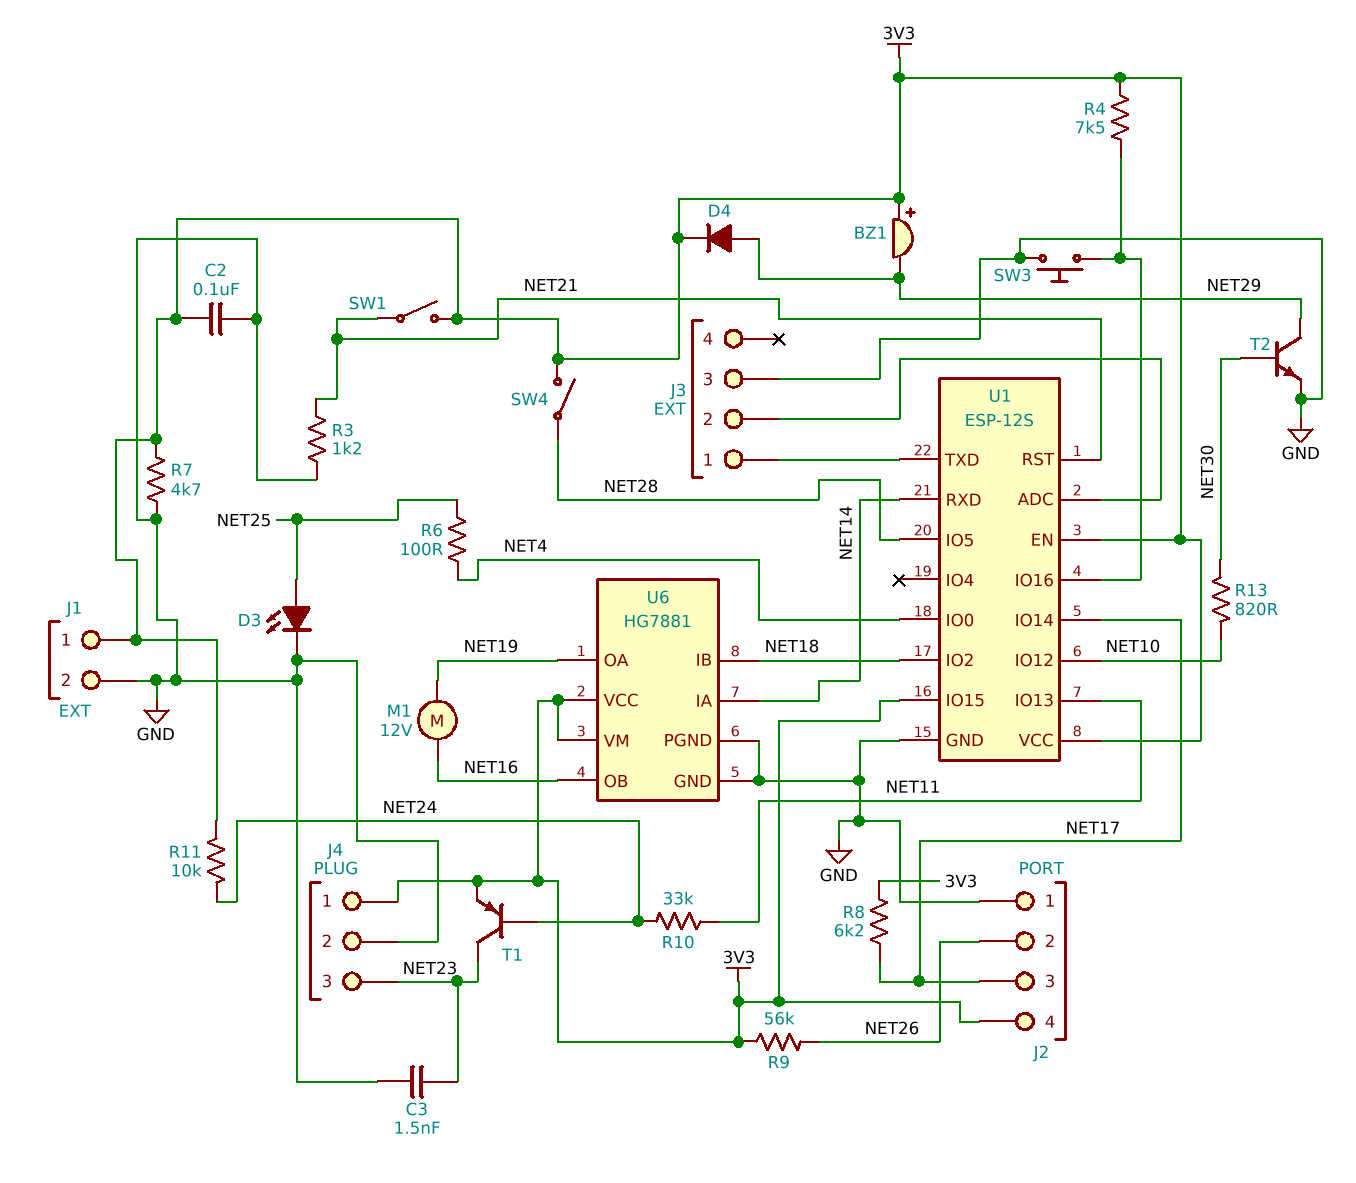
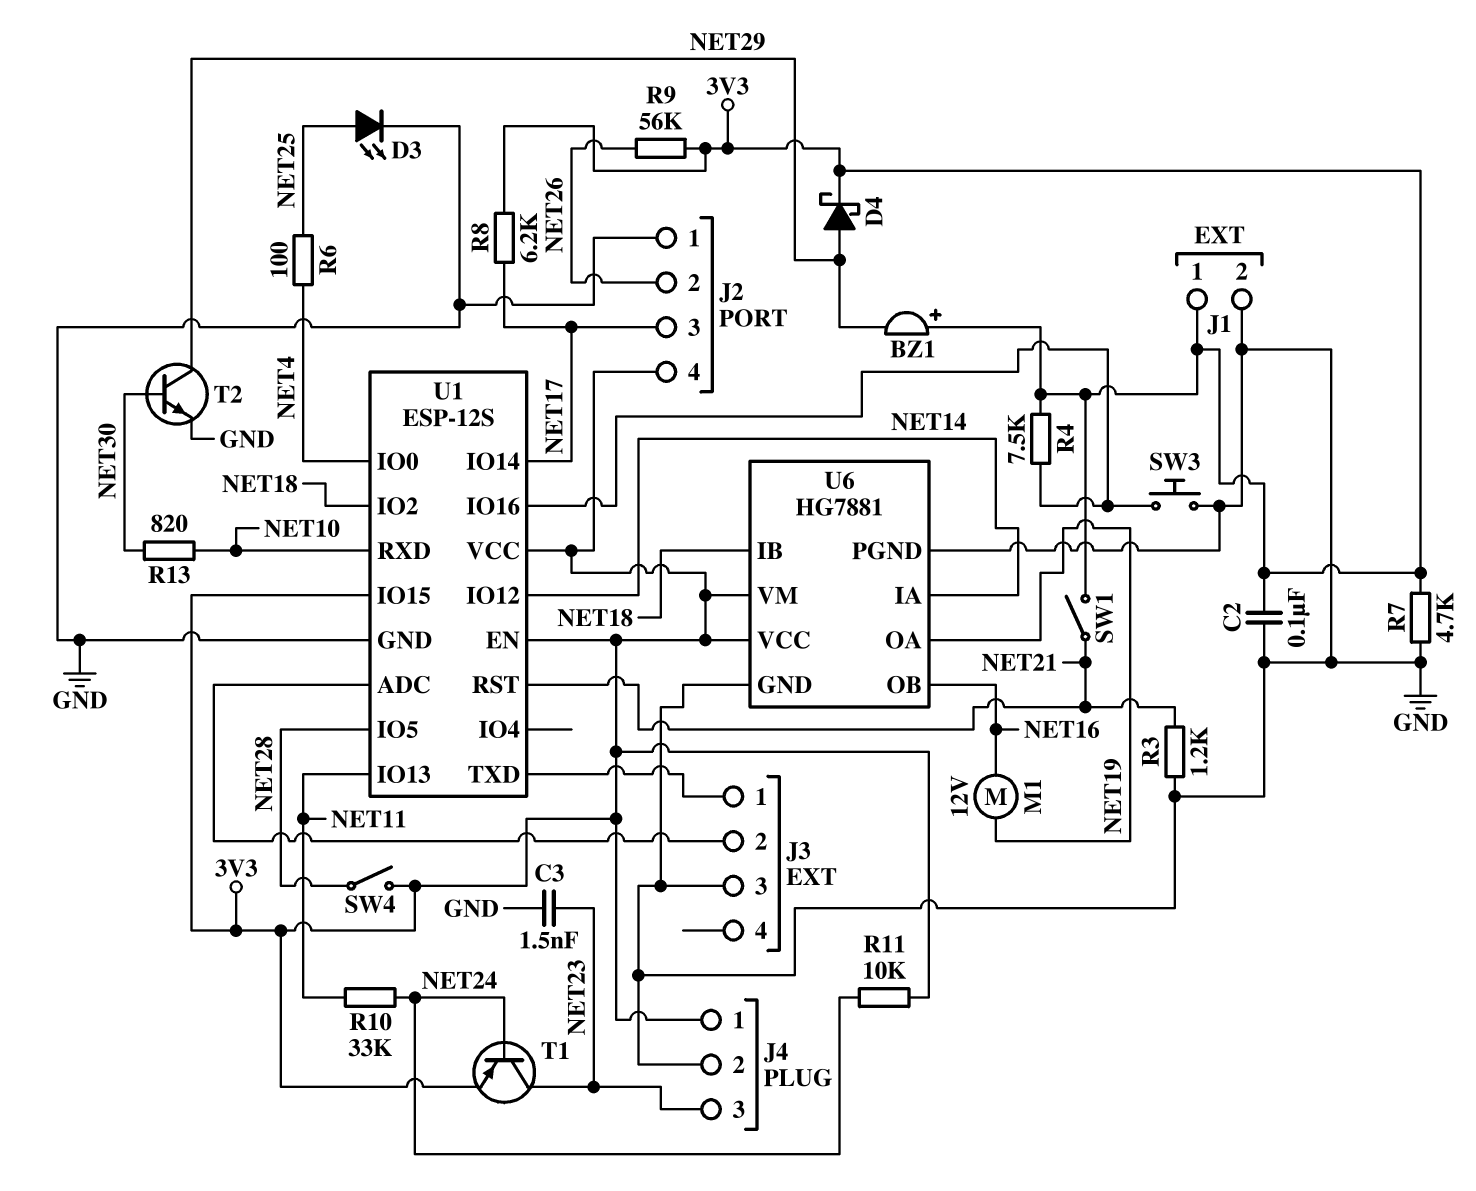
D4: diode (A NET29, K 3V3) -> schottky (A NET29, K 3V3)
U1 pin IO12: NET10 -> NET14
U1 pin RXD: NET14 -> NET10

